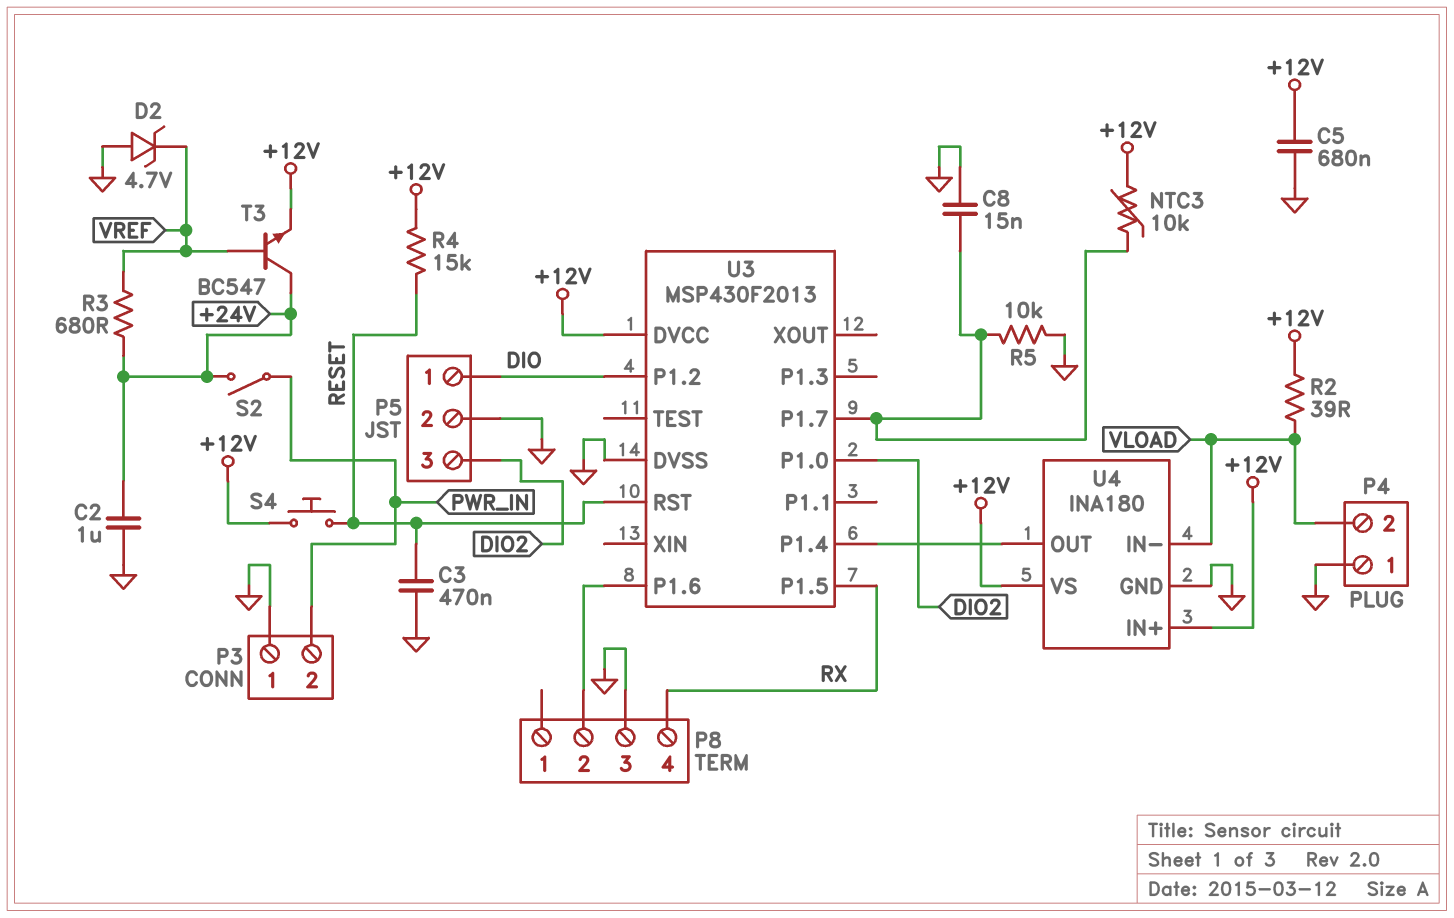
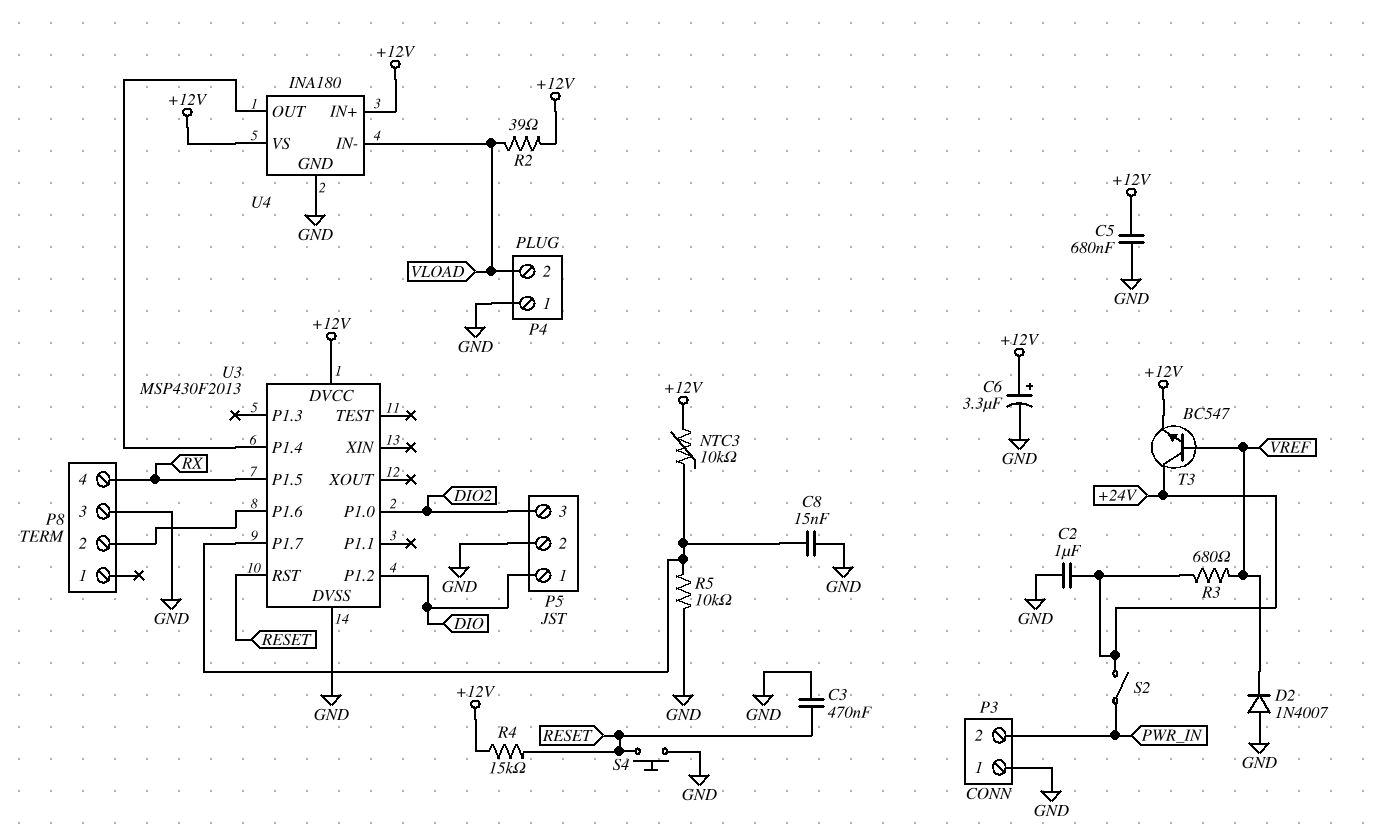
C6: none -> 3.3uF (plus +12V, minus GND)
D2: zener 4.7V (A GND, K VREF) -> diode 1N4007 (A GND, K VREF)
S4: button (+12V, RESET) -> button (GND, RESET)

